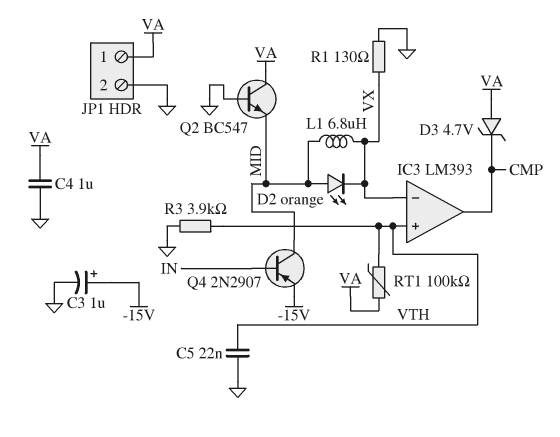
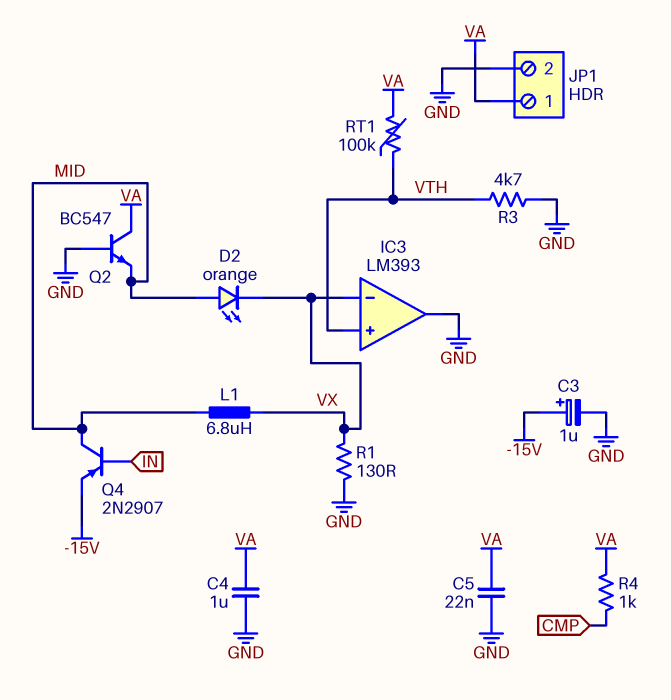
C5: 22nF (GND, VTH) -> 22nF (GND, VA)
D3: zener 4.7V (A VA, K CMP) -> none
IC3 pin out: CMP -> GND
R3: 3.9k (GND, VTH) -> 4.7k (GND, VTH)
R4: none -> 1k (CMP, VA)

